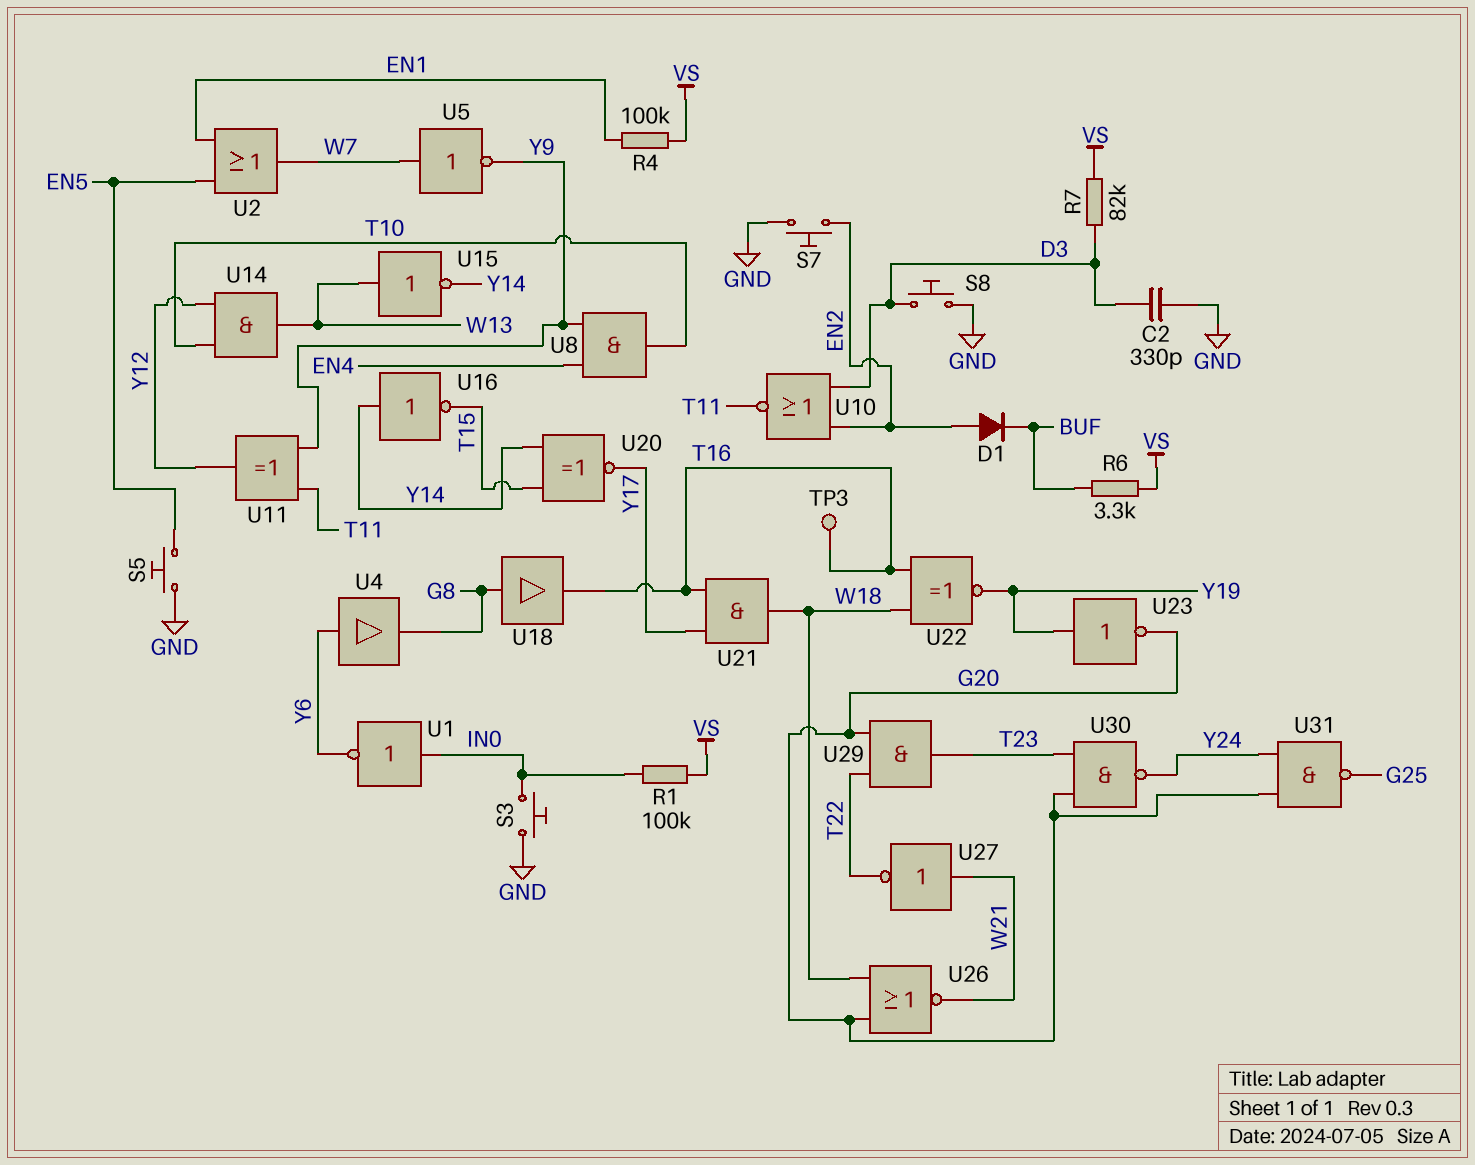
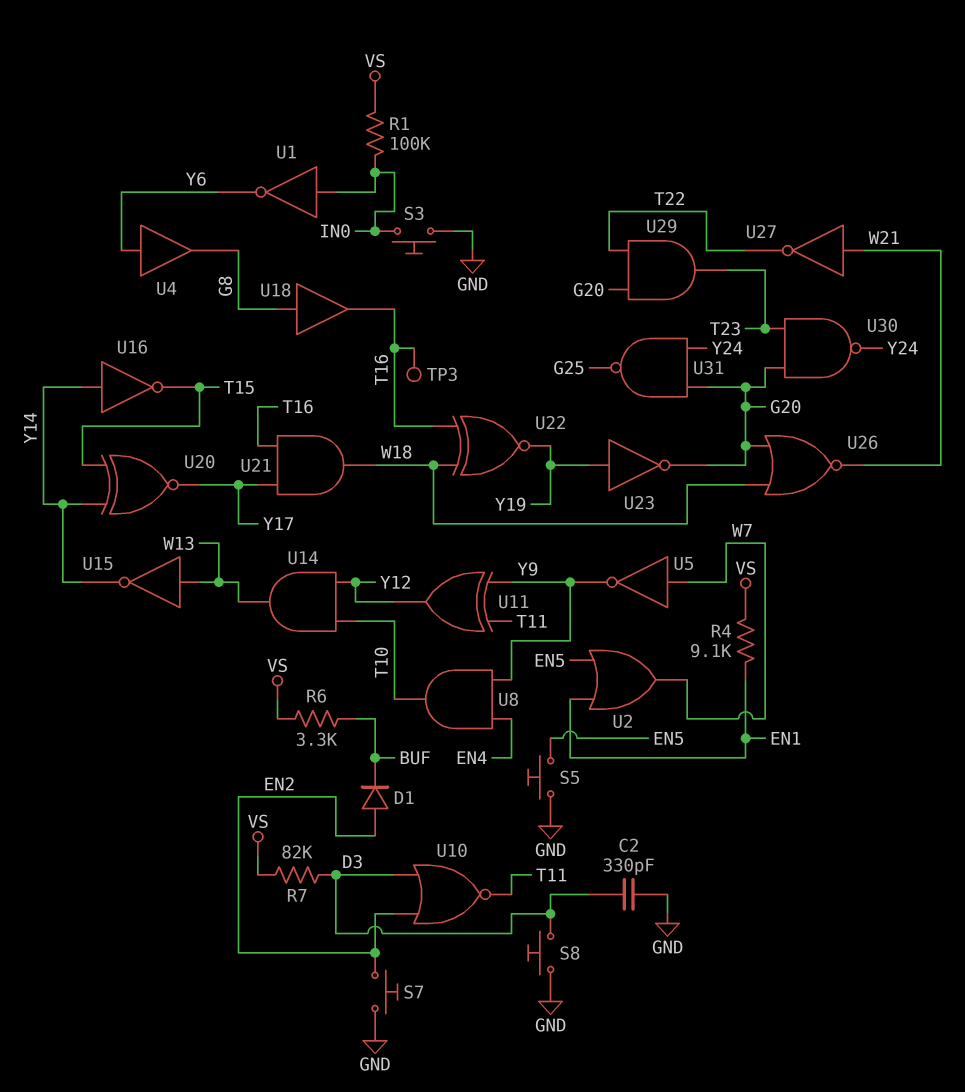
R4: 100k (EN1, VS) -> 9.1k (EN1, VS)

